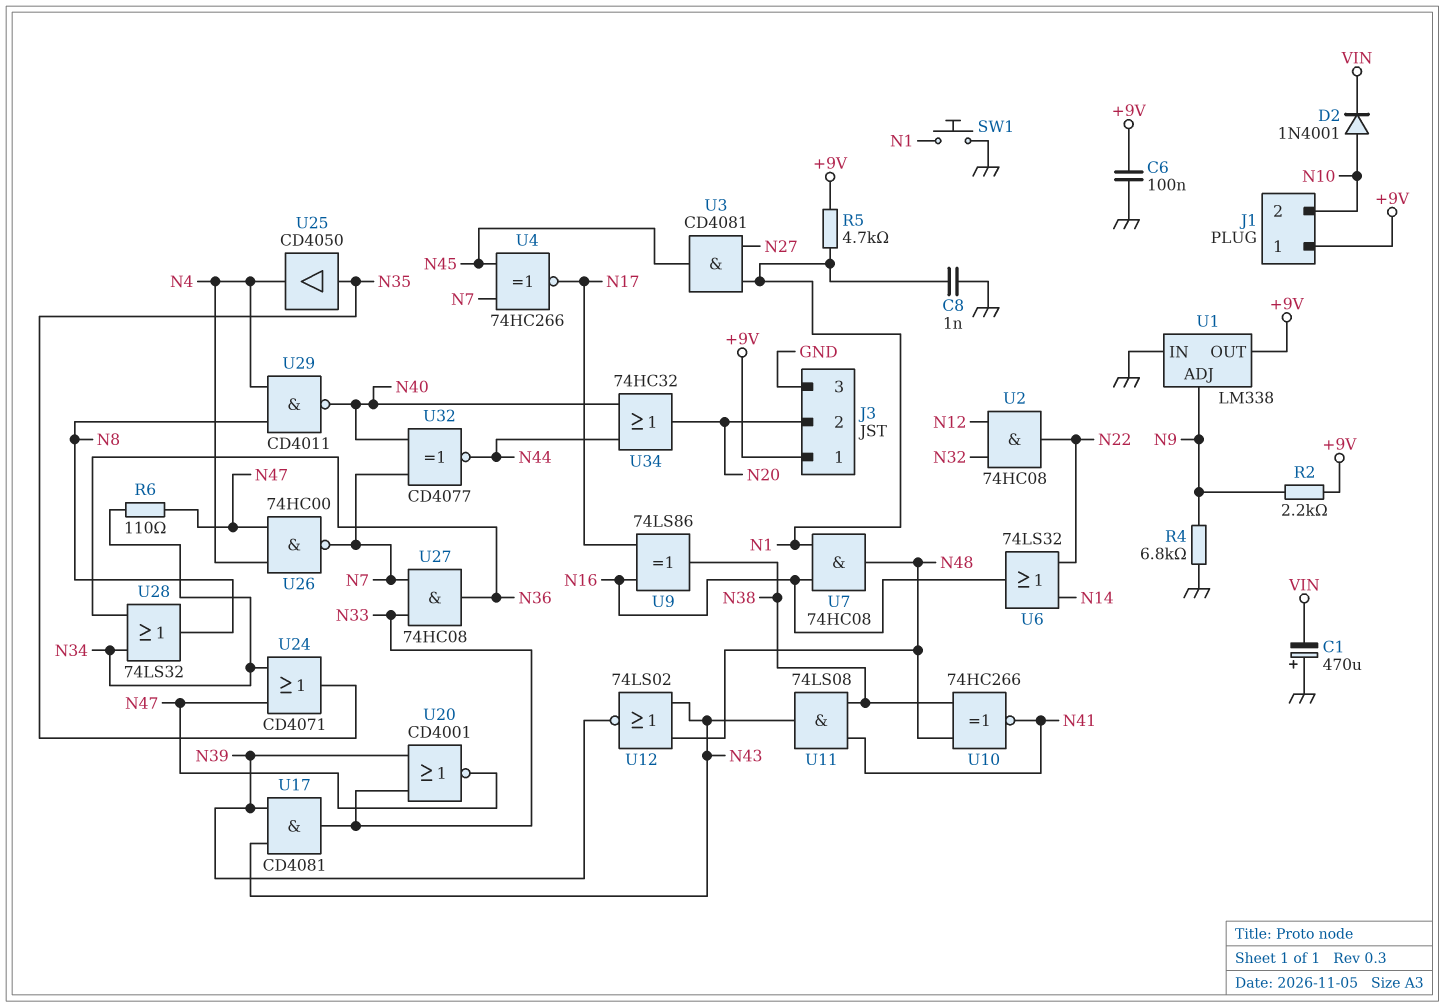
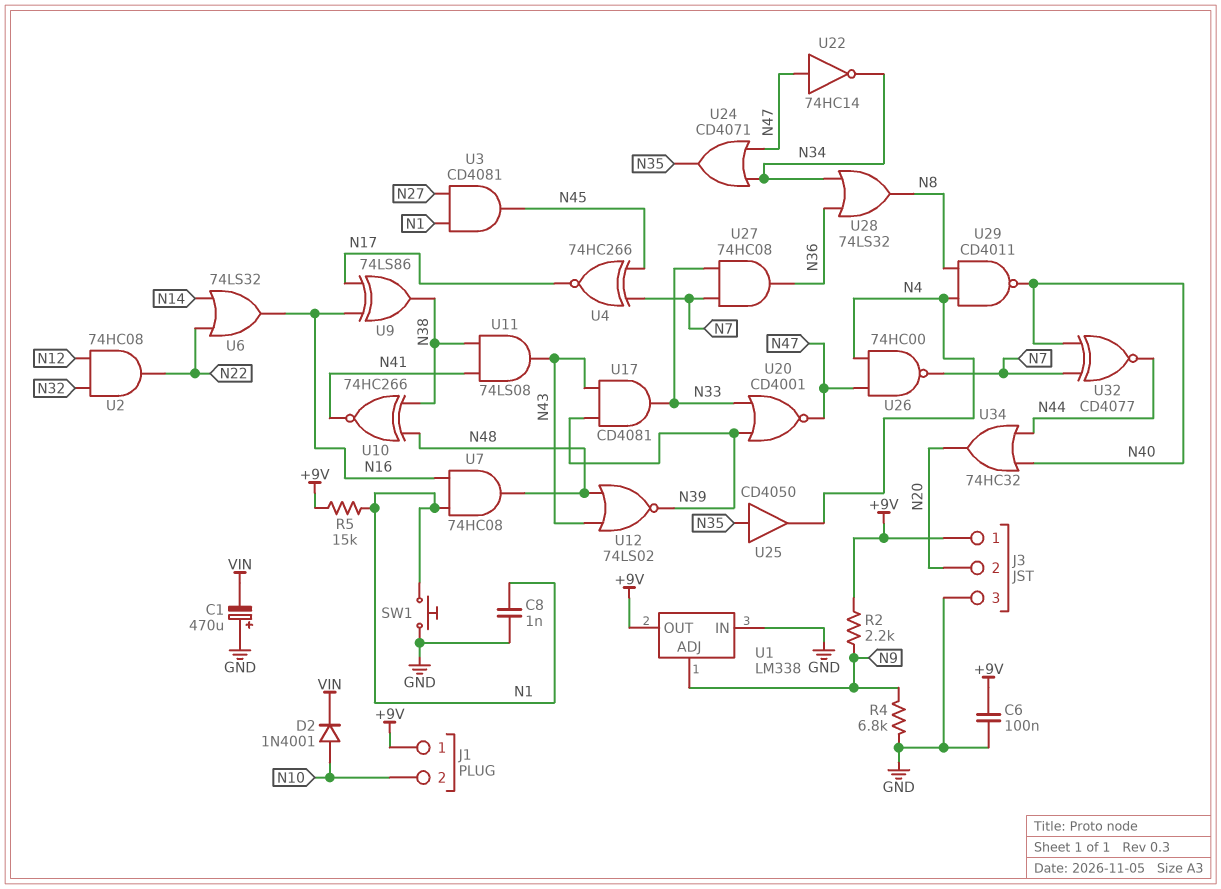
R5: 4.7k (+9V, N1) -> 15k (+9V, N1)
R6: 110 (N34, N47) -> none
U22: none -> NOT 74HC14 (in N47, out N34)

